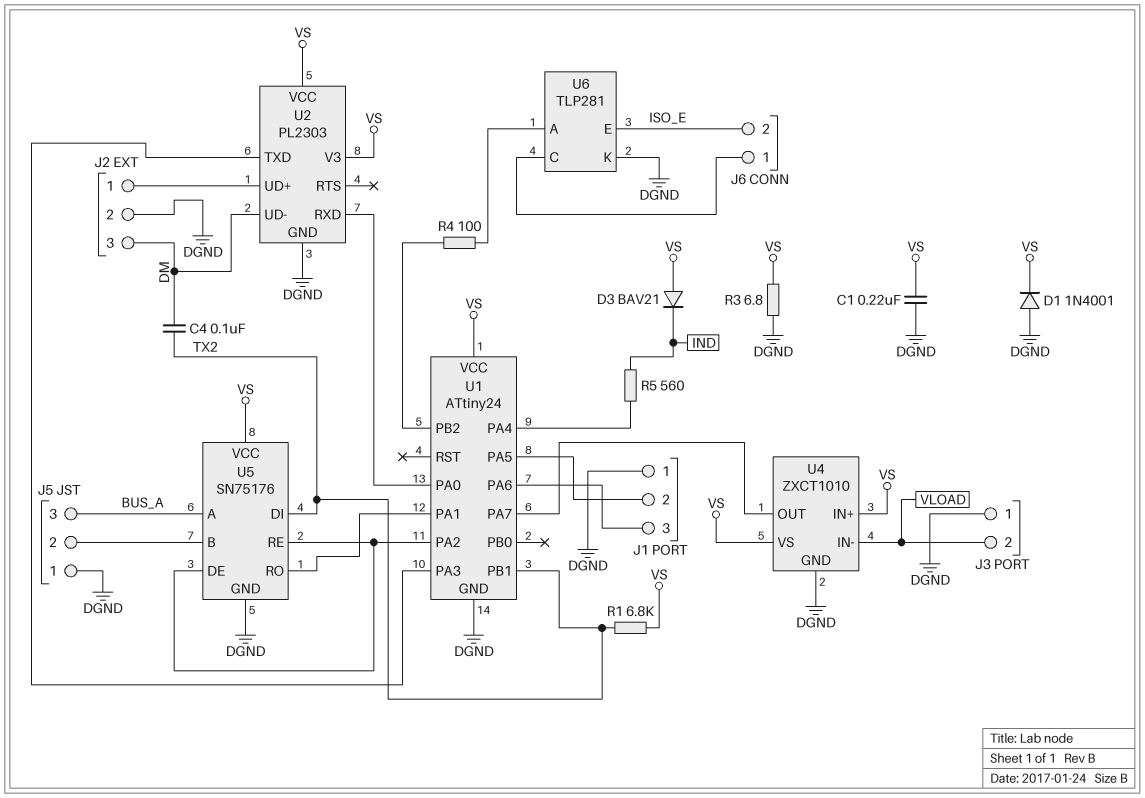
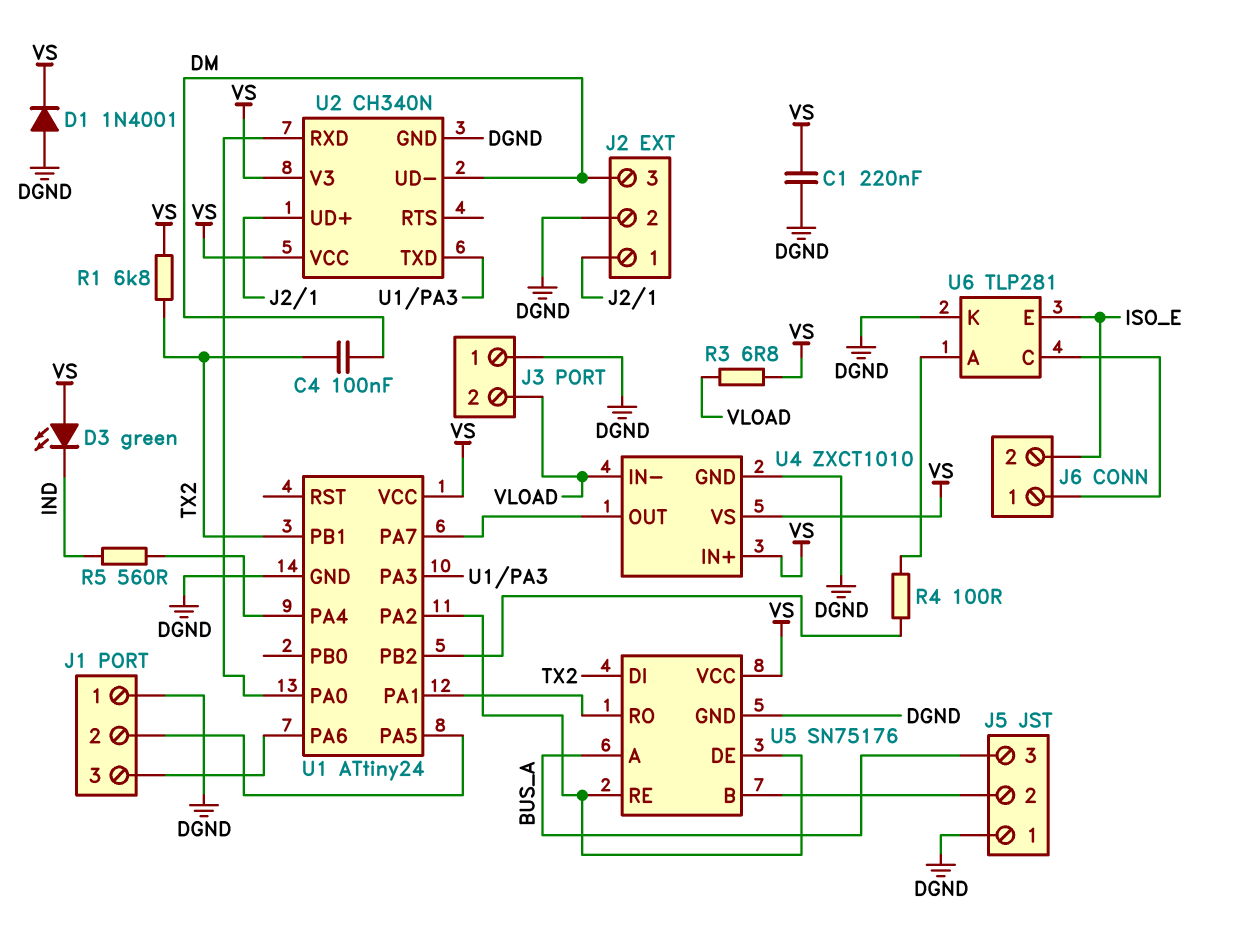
D3: diode BAV21 (A VS, K IND) -> LED green (A VS, K IND)
R3: 6.8 (DGND, VS) -> 6.8 (VLOAD, VS)
U2: PL2303 -> CH340N

